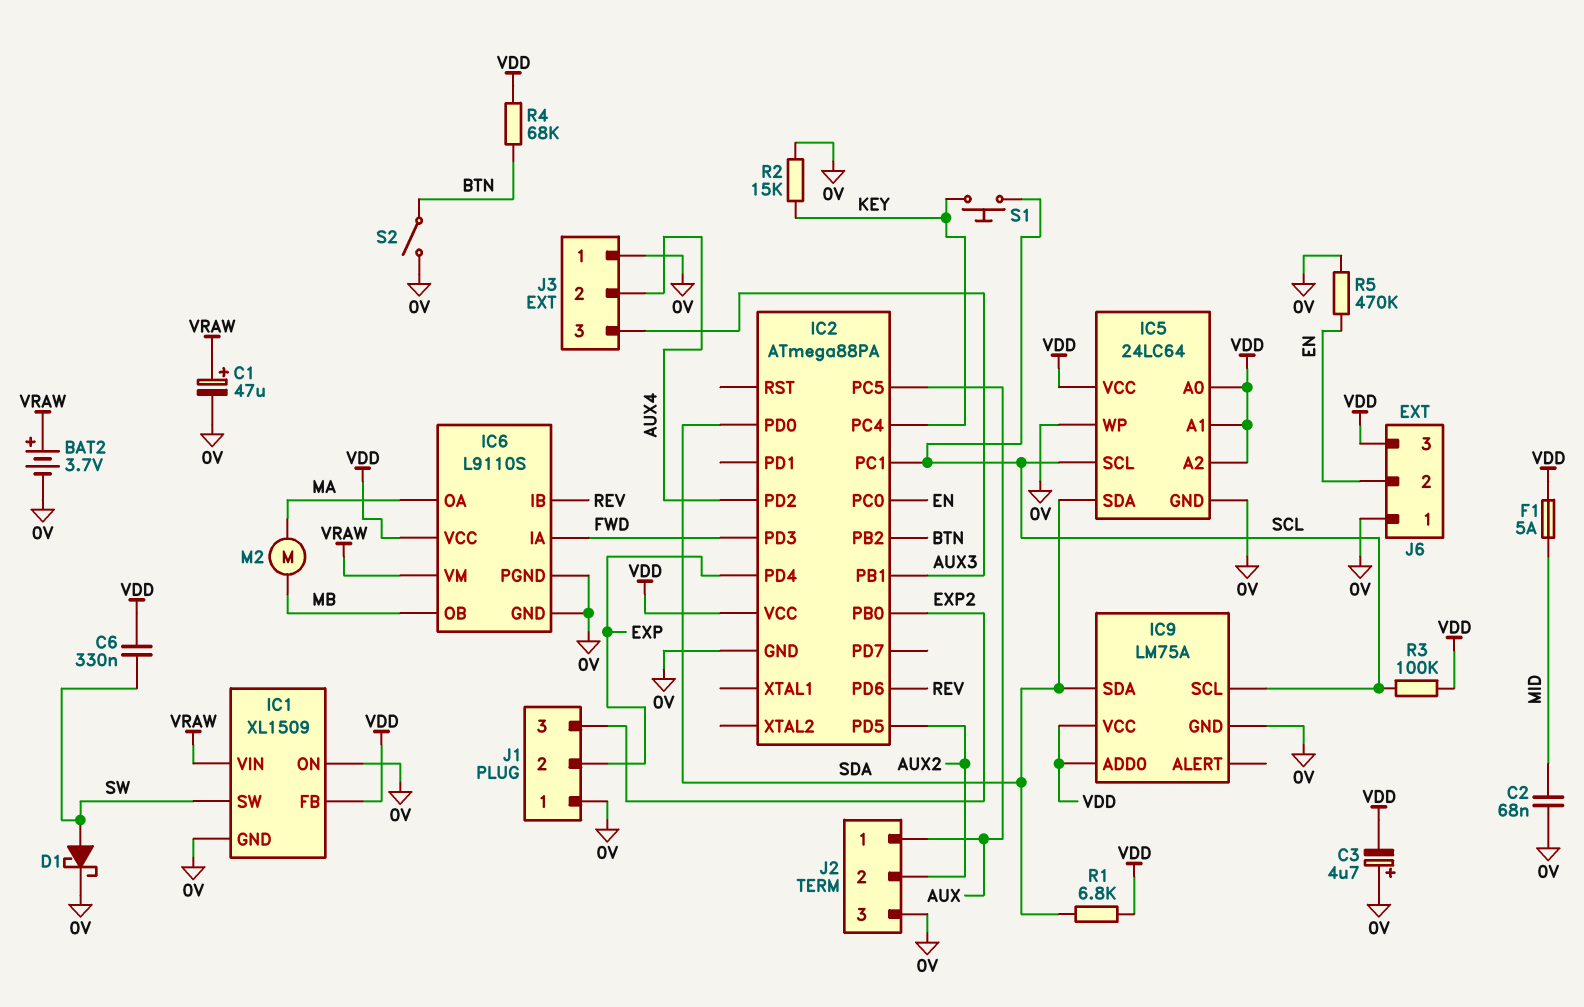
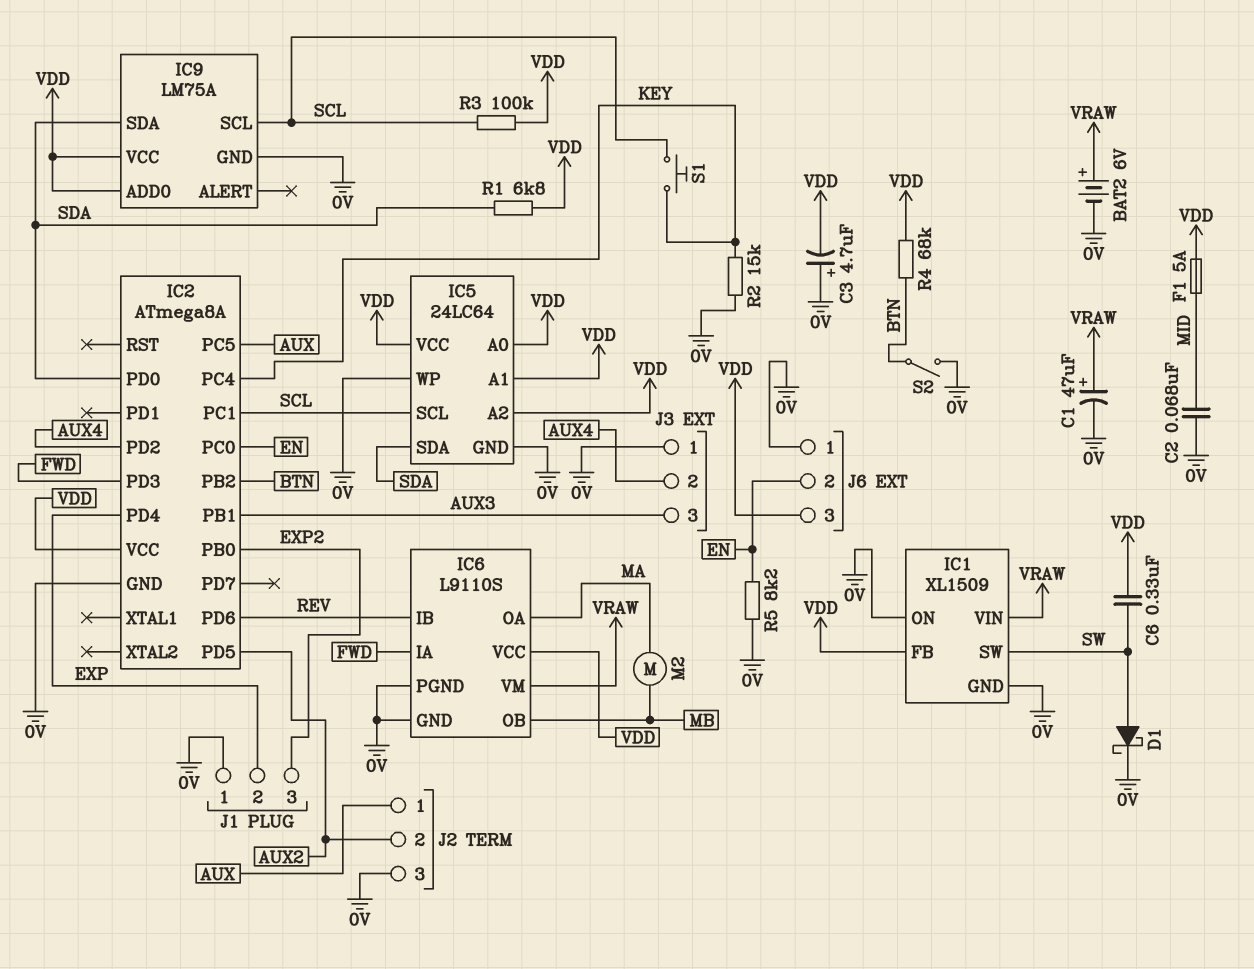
BAT2: 3.7V (plus VRAW, minus 0V) -> 6V (plus VRAW, minus 0V)
IC2: ATmega88PA -> ATmega8A
R5: 470k (0V, EN) -> 8.2k (0V, EN)

